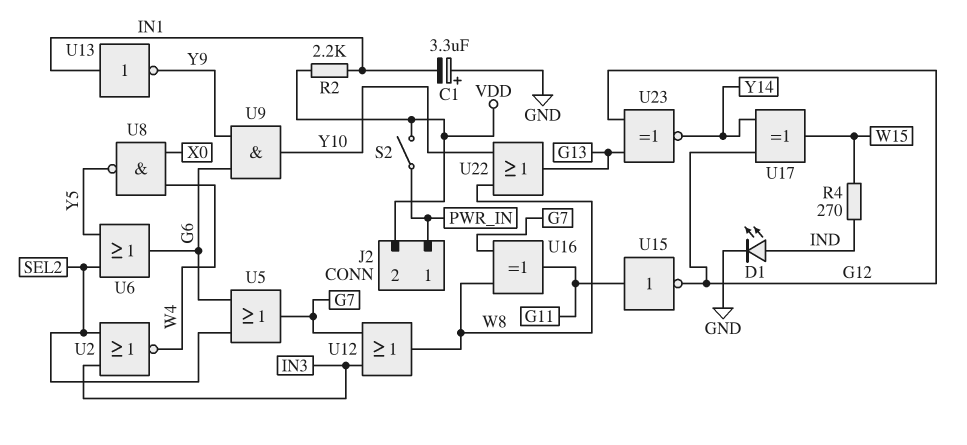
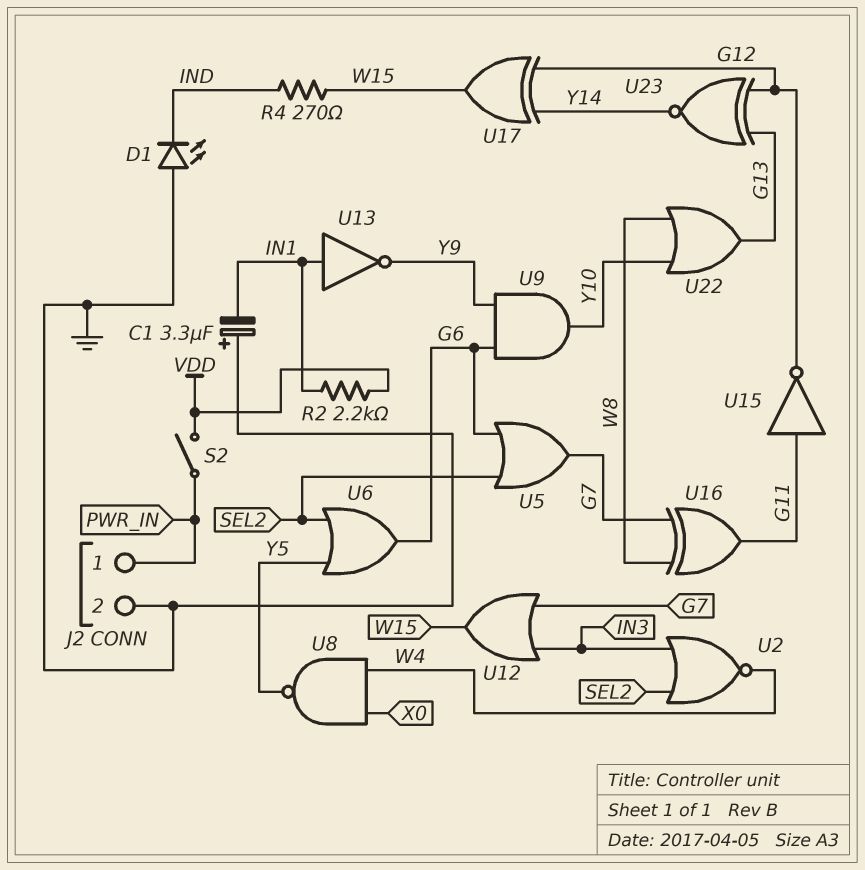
D1: LED (A IND, K GND) -> LED (A GND, K IND)
J2 pin 2: VDD -> GND
U12: OR (in G7, in IN3, out W8) -> OR (in G7, in IN3, out W15)

